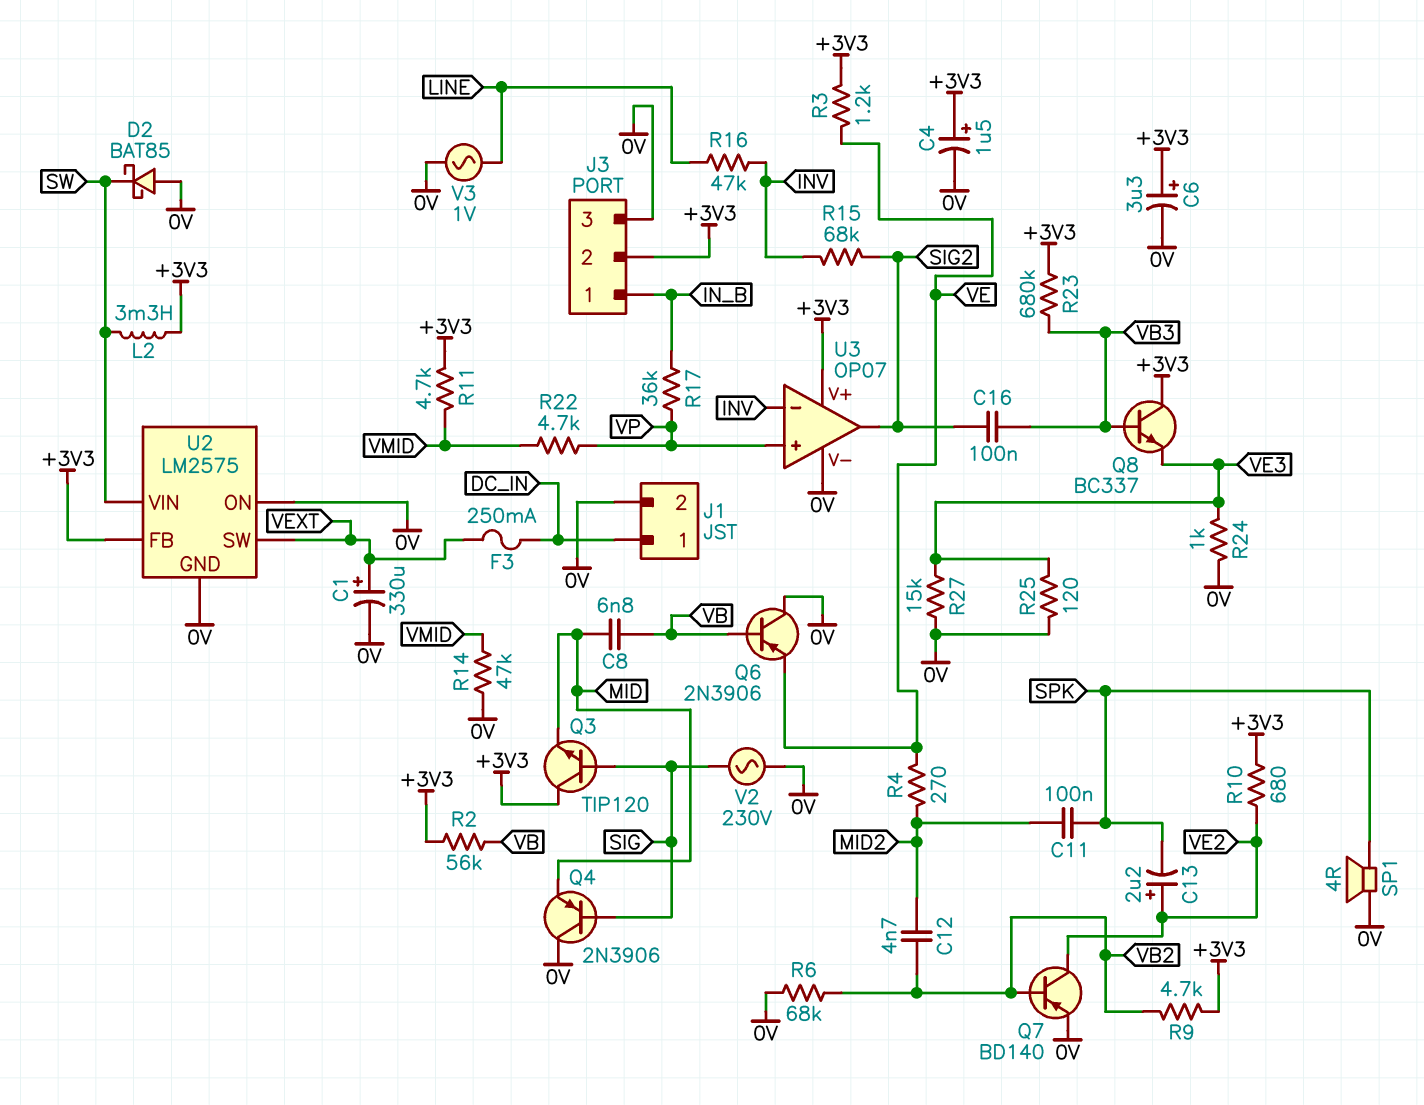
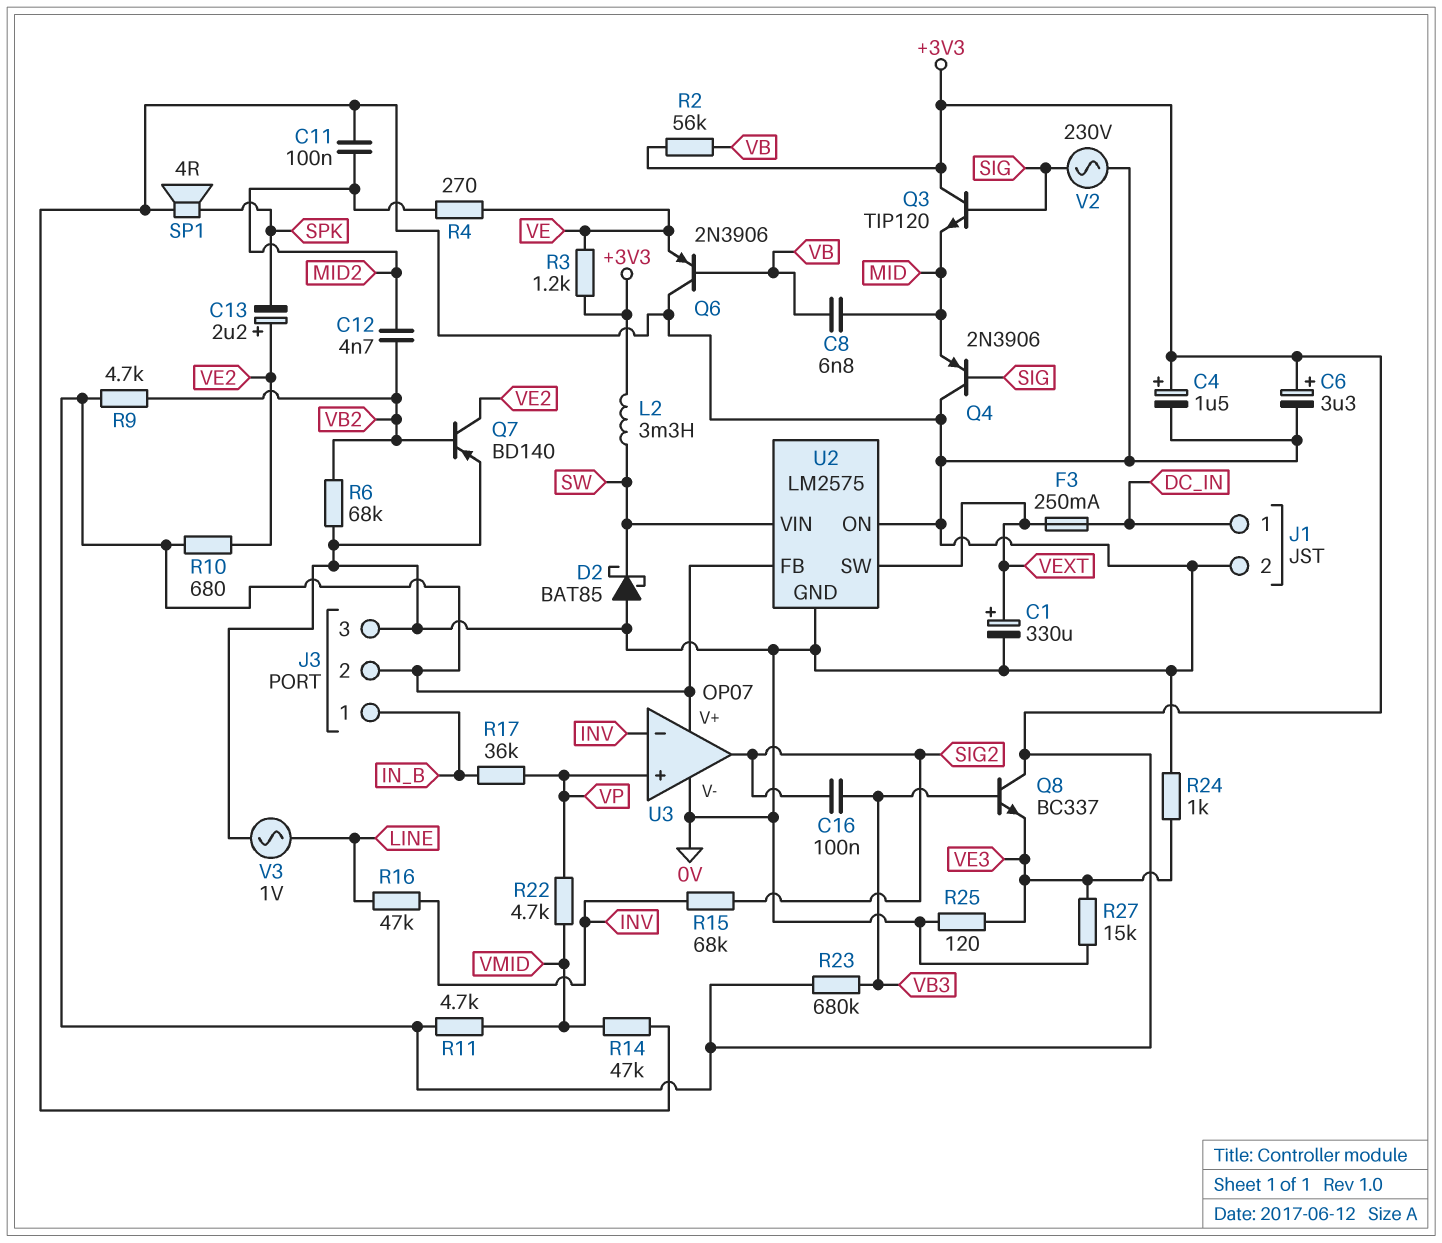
C11: 100nF (MID2, SPK) -> 100nF (0V, MID2)

